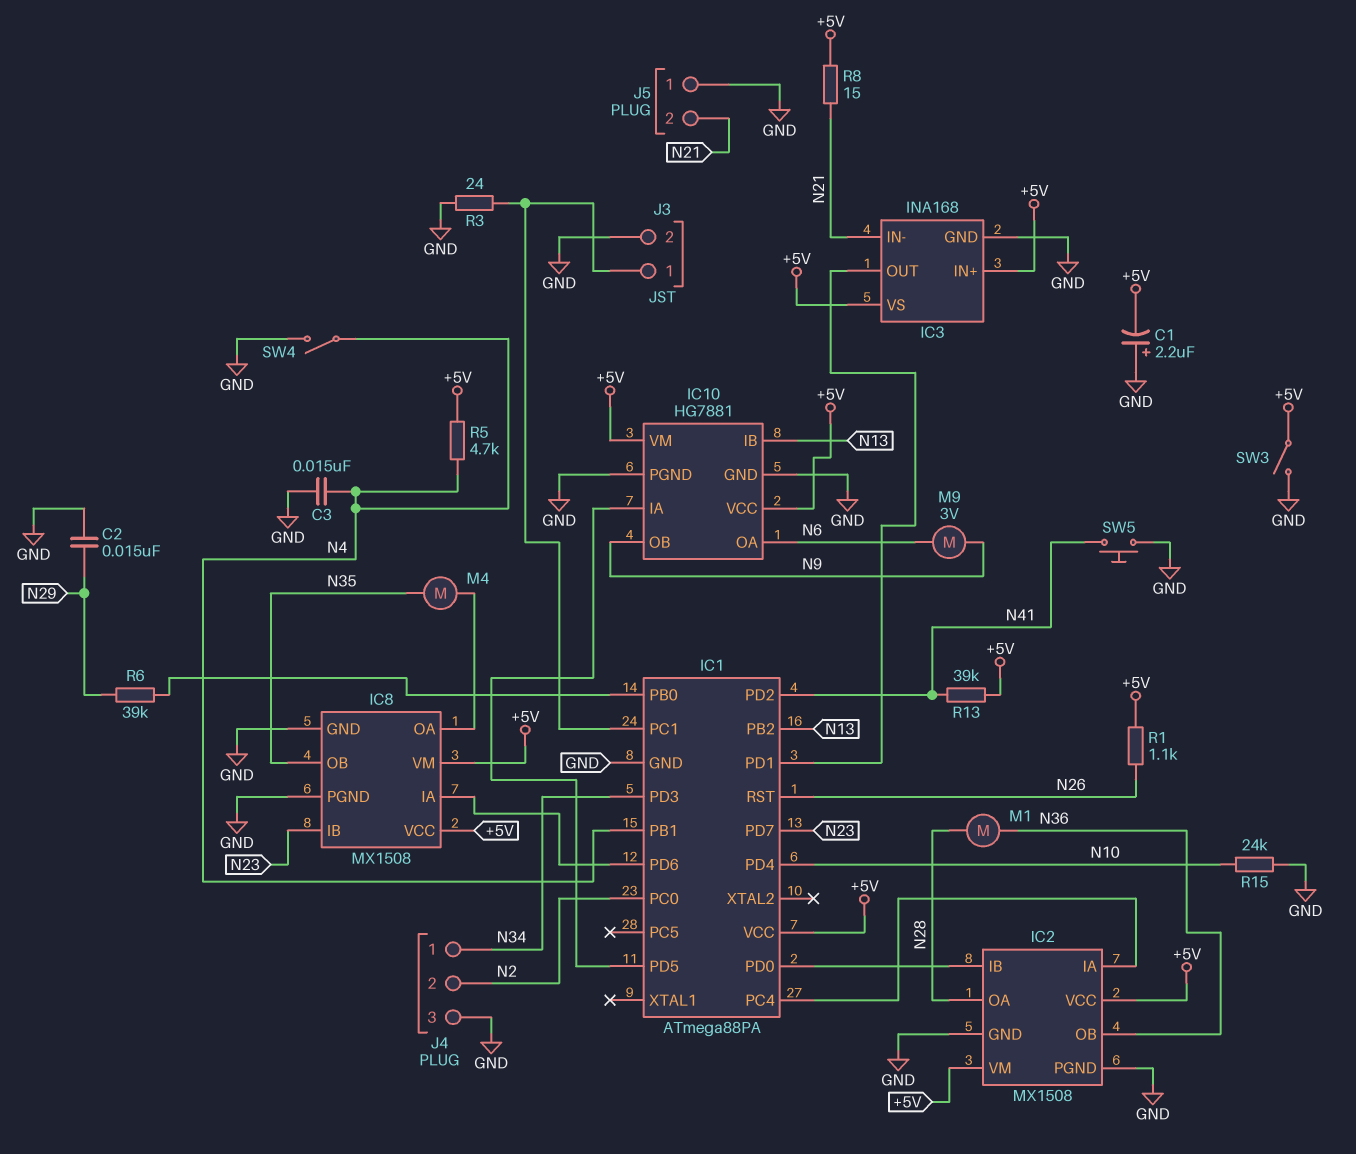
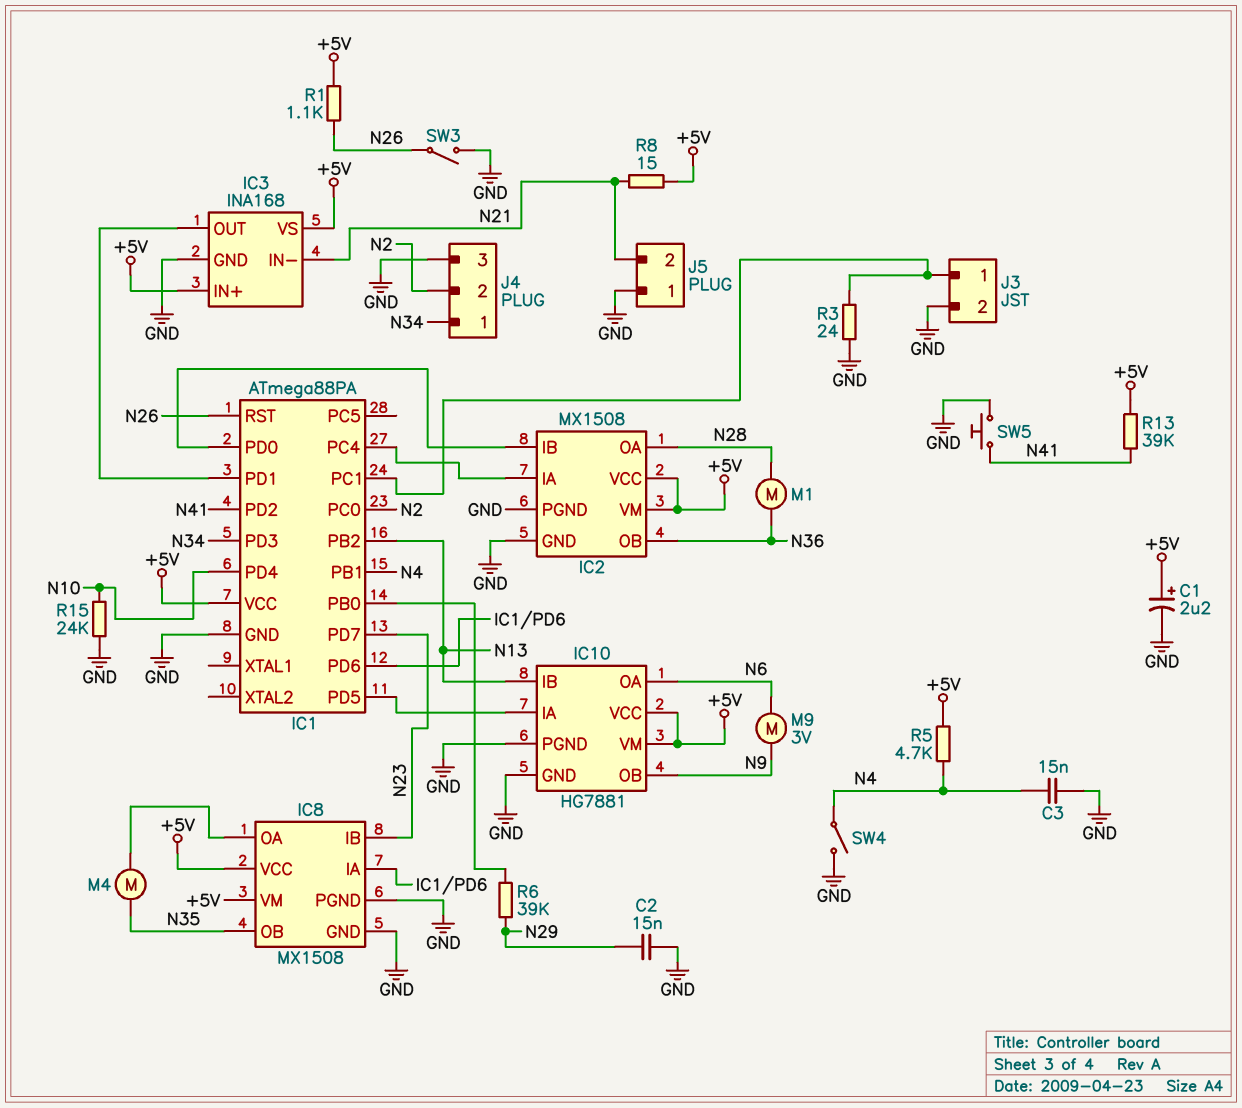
C1: 2.2uF (plus GND, minus +5V) -> 2.2uF (plus +5V, minus GND)
SW3: switch (+5V, GND) -> switch (GND, N26)

